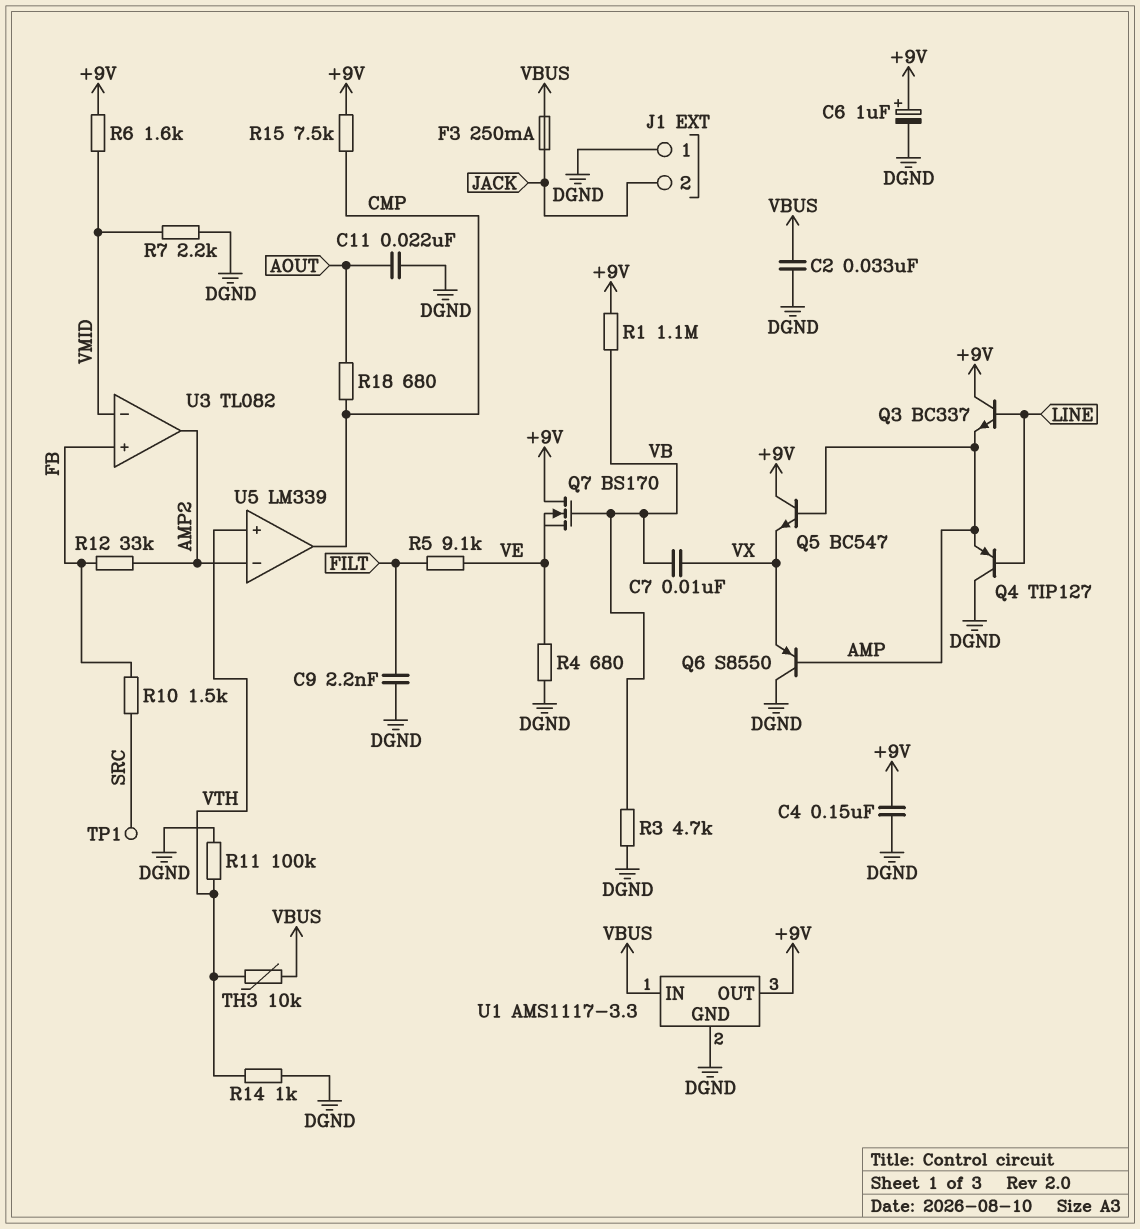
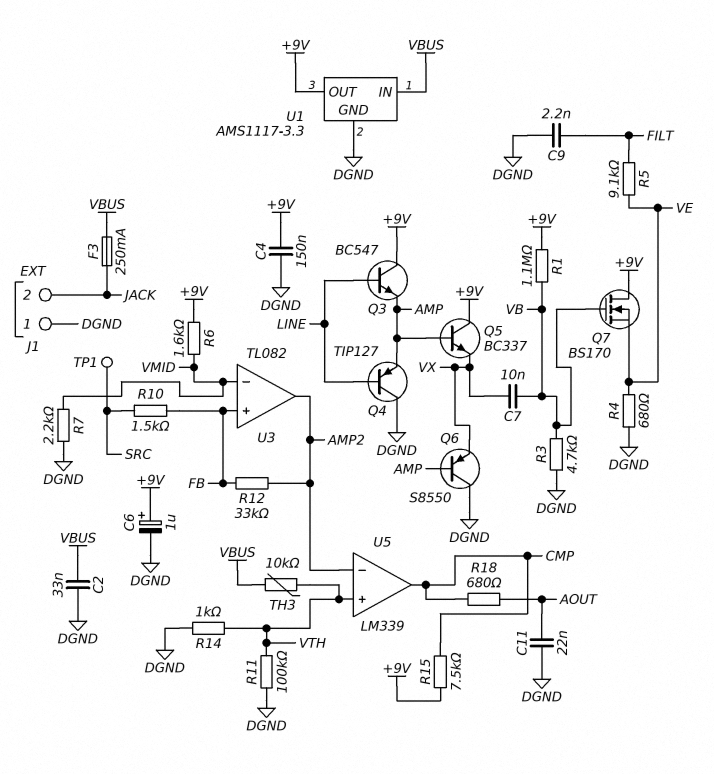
Q3: NPN BC337 (B LINE, C +9V, E AMP) -> NPN BC547 (B LINE, C +9V, E AMP)
Q5: NPN BC547 (B AMP, C +9V, E VX) -> NPN BC337 (B AMP, C +9V, E VX)

